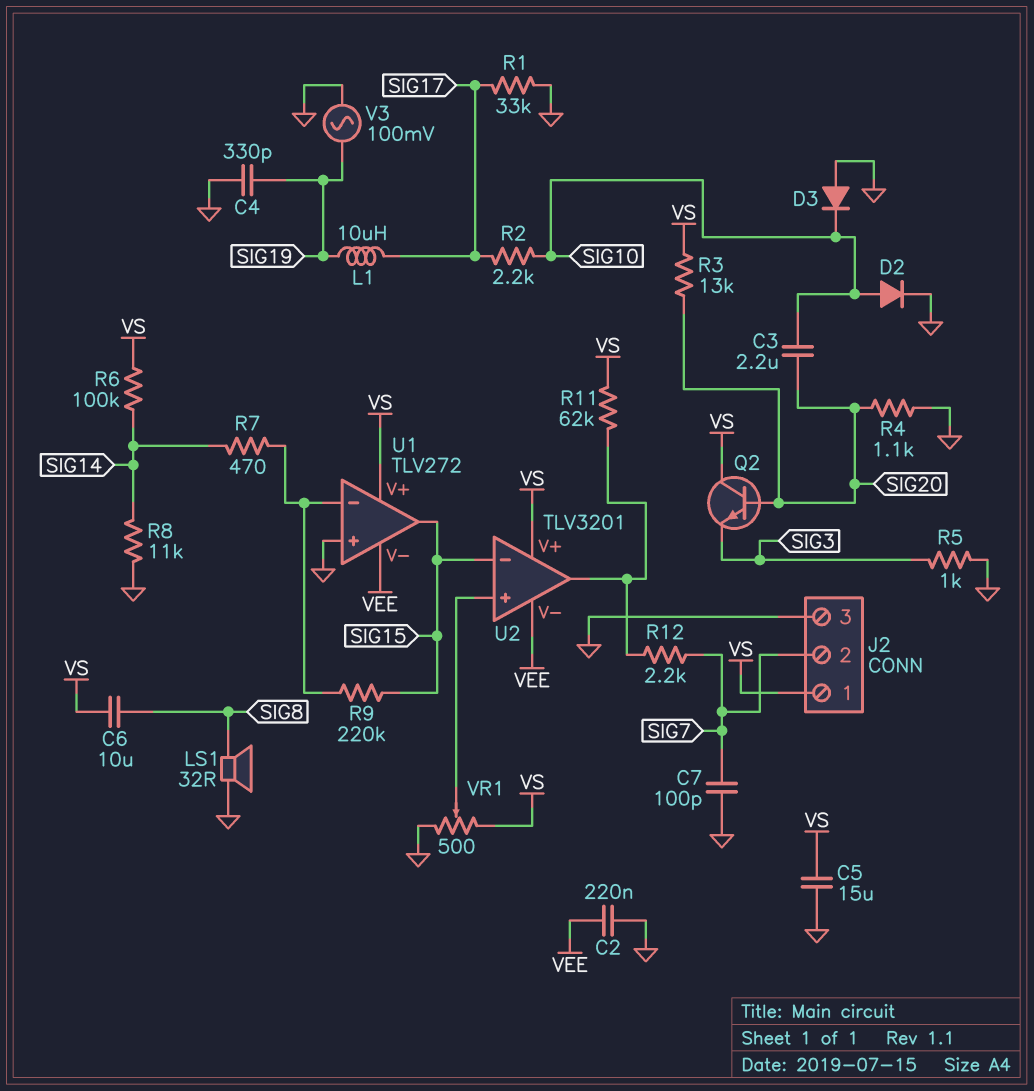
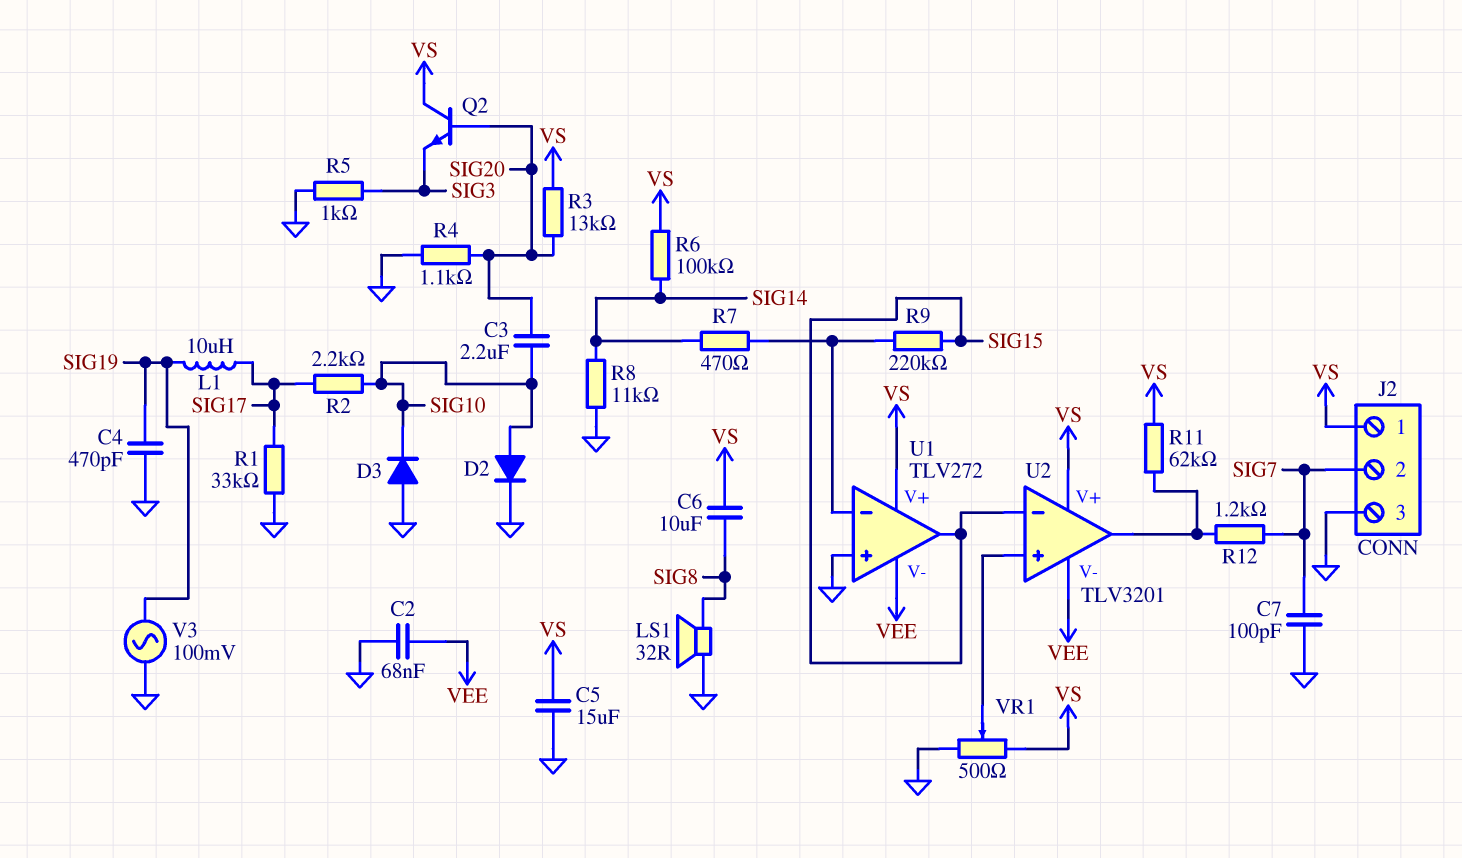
C2: 220nF (GND, VEE) -> 68nF (GND, VEE)
C4: 330pF (GND, SIG19) -> 470pF (GND, SIG19)
R12: 2.2k (SIG7, U2/out) -> 1.2k (SIG7, U2/out)

